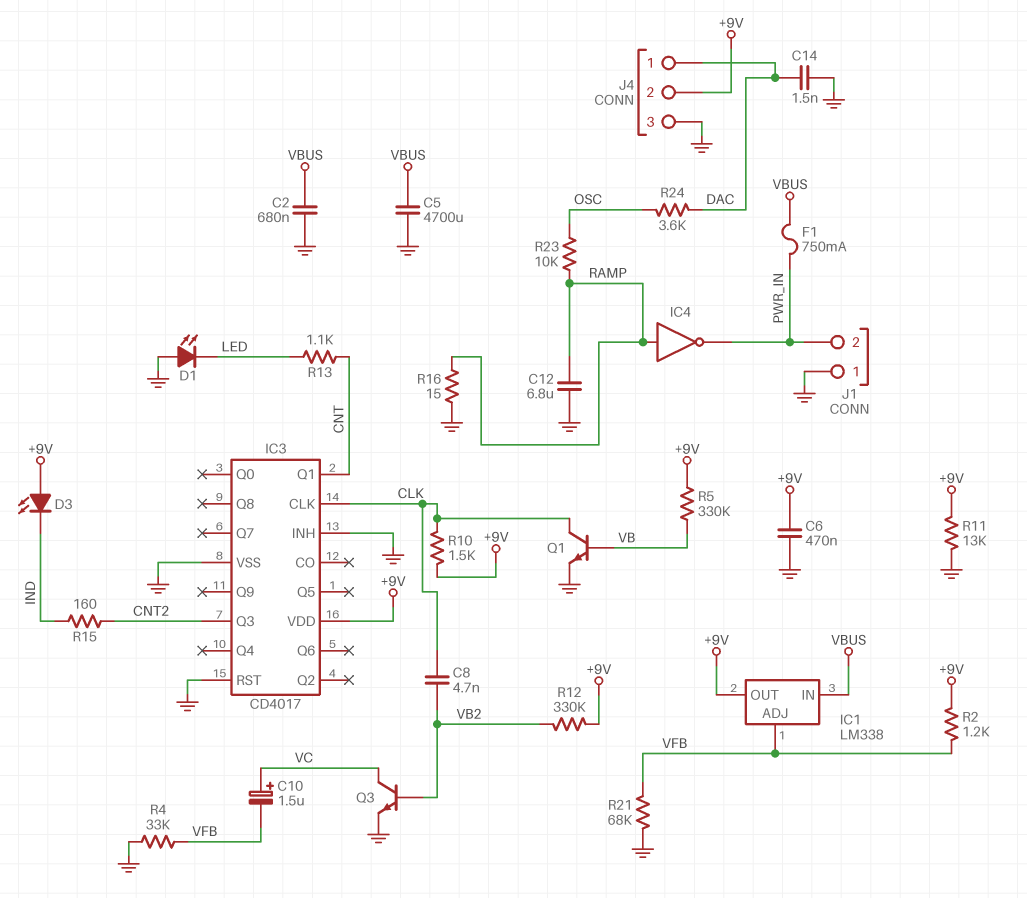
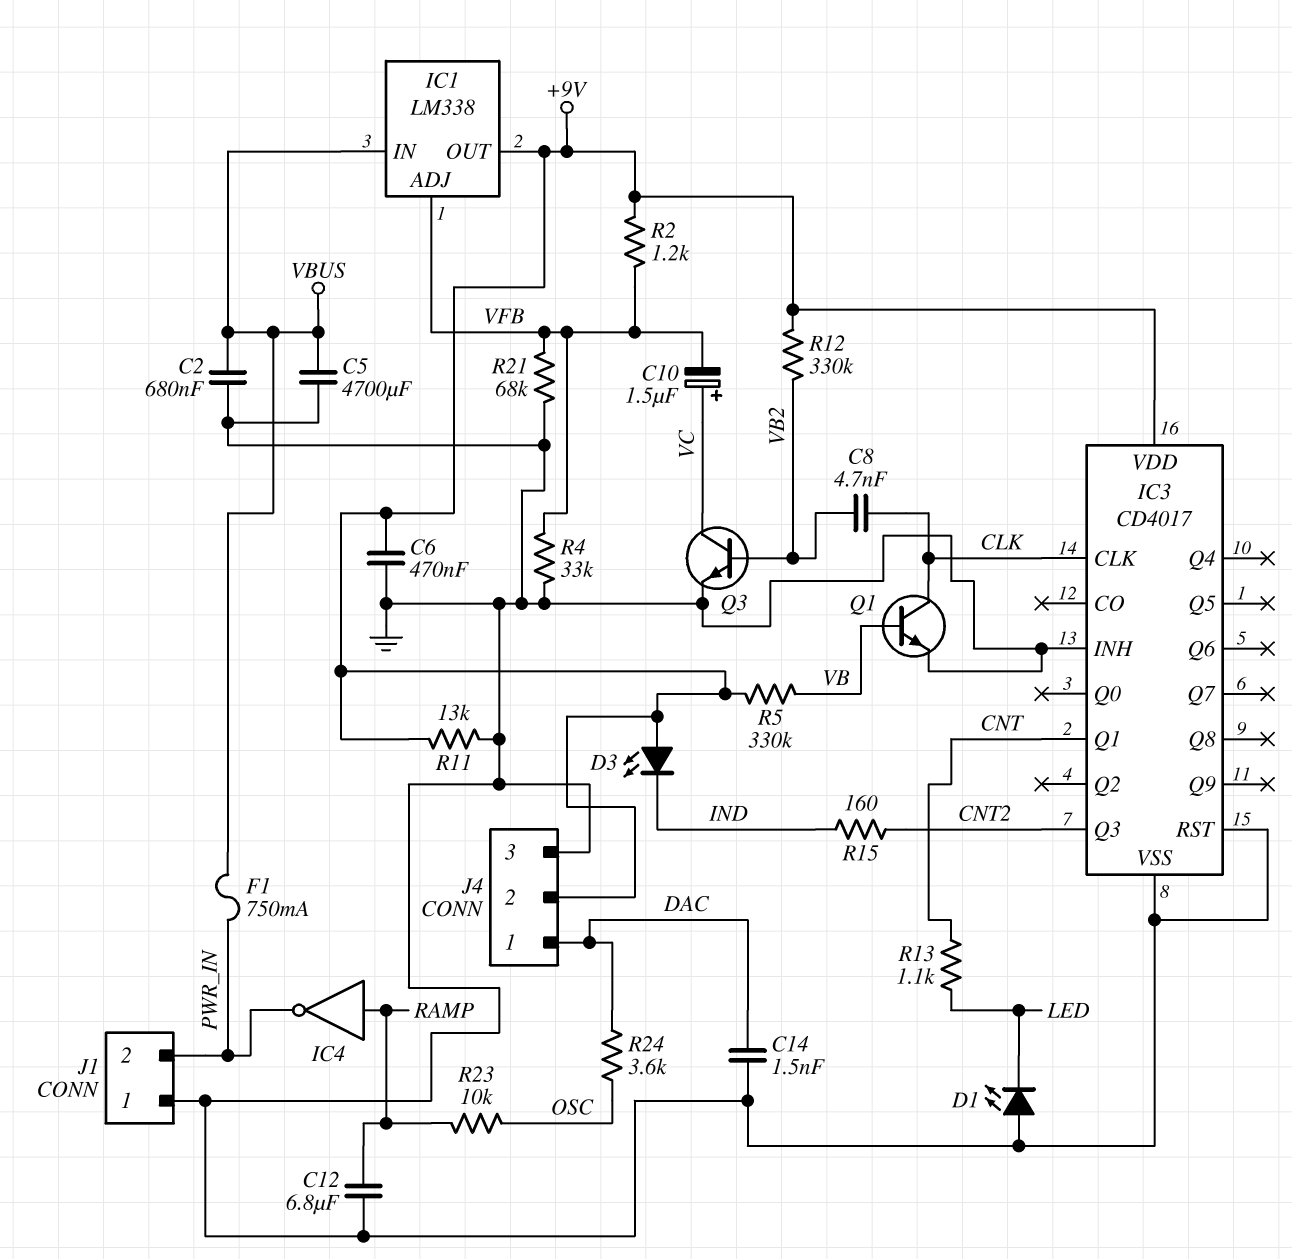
R10: 1.5k (+9V, CLK) -> none
R16: 15 (GND, RAMP) -> none

